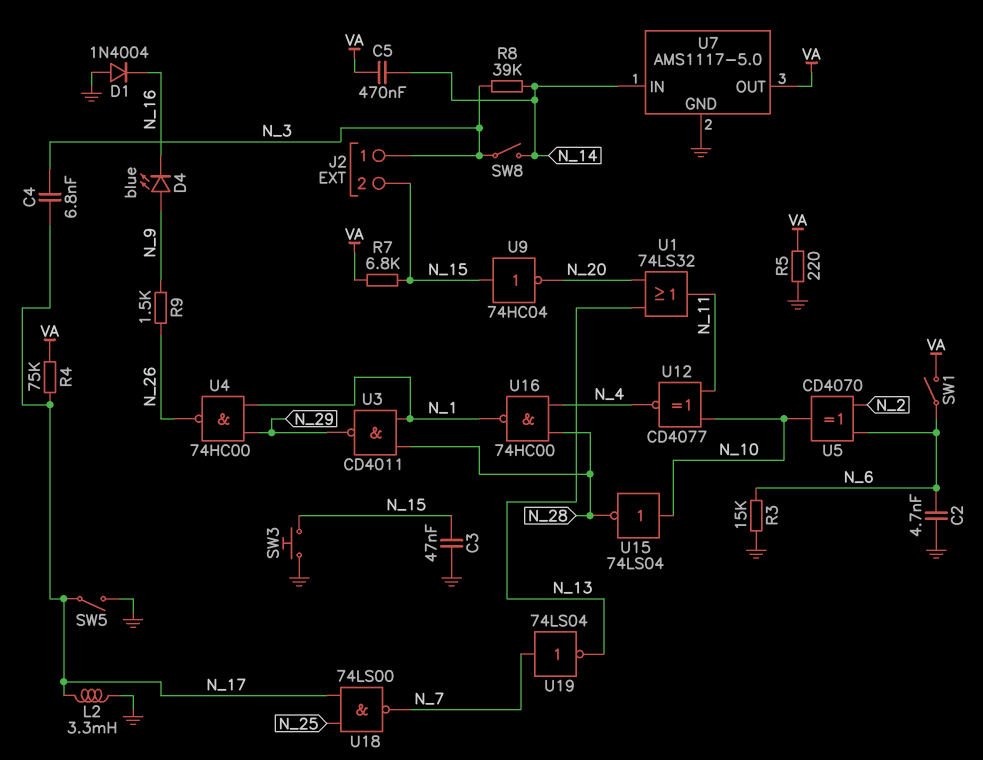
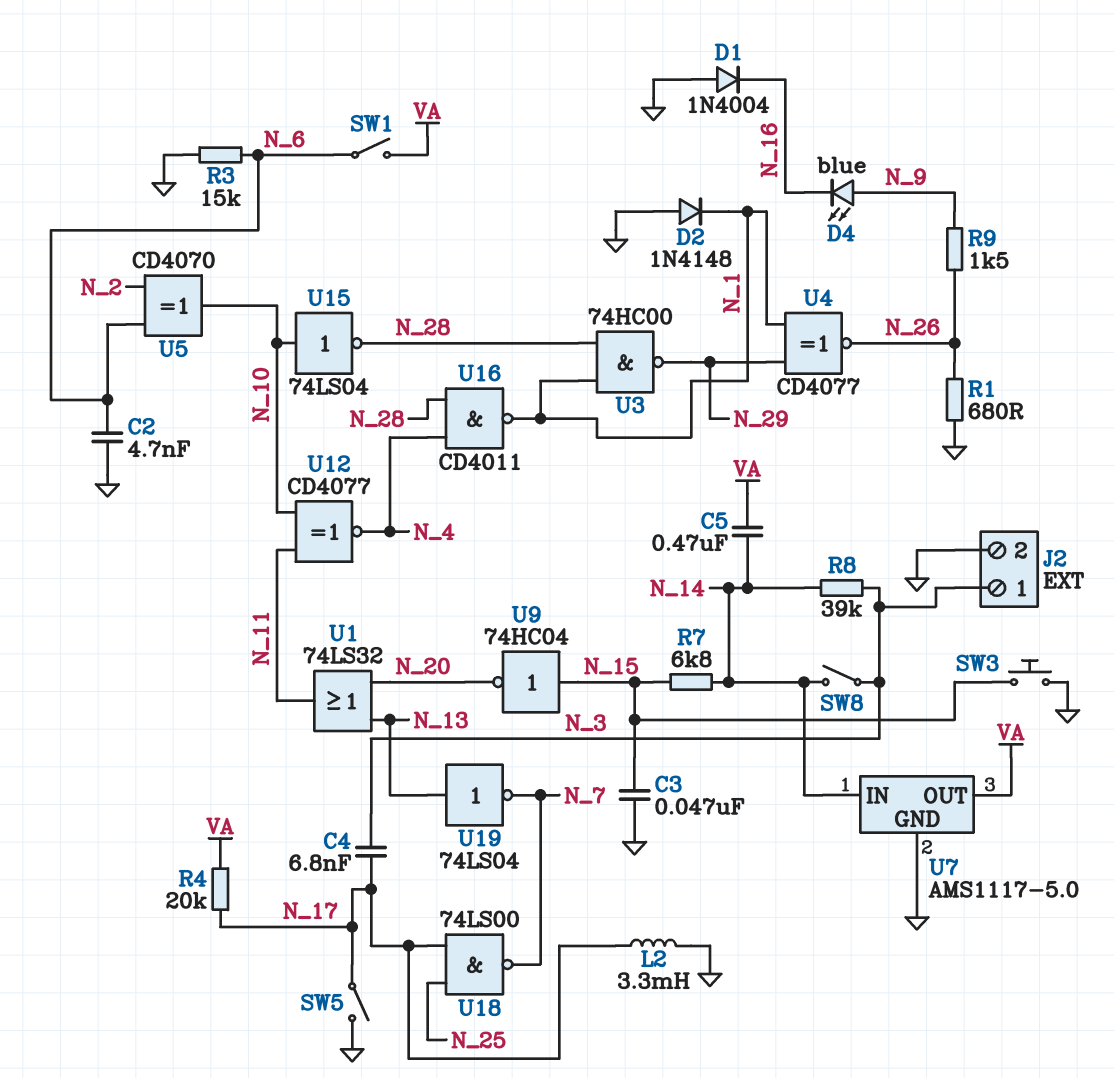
D2: none -> diode 1N4148 (A GND, K N_1)
J2 pin 2: N_15 -> GND
R1: none -> 680 (GND, N_26)
R4: 75k (N_17, VA) -> 20k (N_17, VA)
R5: 220 (GND, VA) -> none
R7: 6.8k (N_15, VA) -> 6.8k (N_14, N_15)
U3: NAND CD4011 (in N_1, in N_28, out N_29) -> NAND 74HC00 (in N_1, in N_28, out N_29)
U4: NAND 74HC00 (in N_1, in N_29, out N_26) -> XNOR CD4077 (in N_1, in N_29, out N_26)
U16: NAND 74HC00 (in N_4, in N_28, out N_1) -> NAND CD4011 (in N_4, in N_28, out N_1)
U19: NOT 74LS04 (in N_7, out N_13) -> NOT 74LS04 (in N_13, out N_7)

